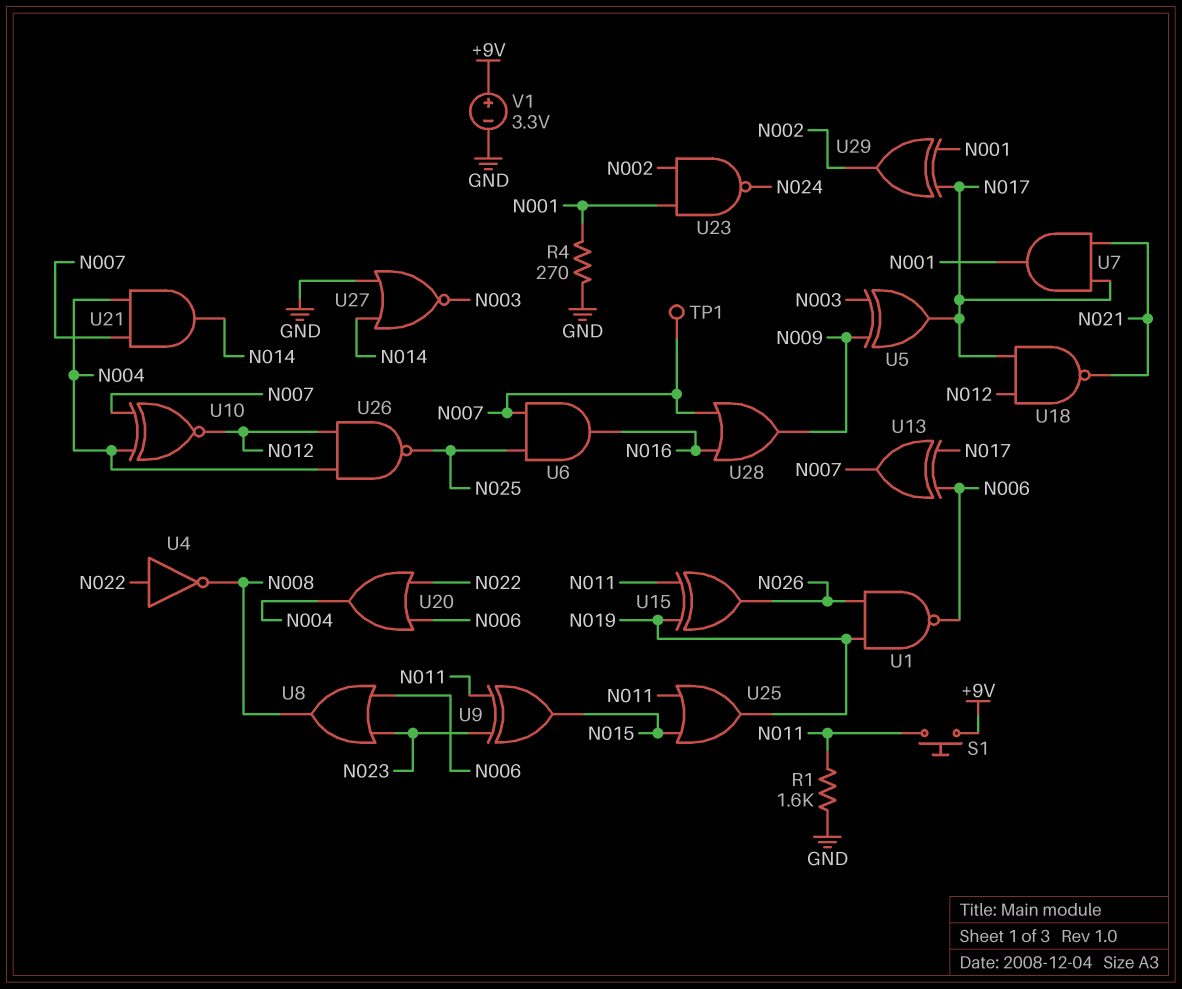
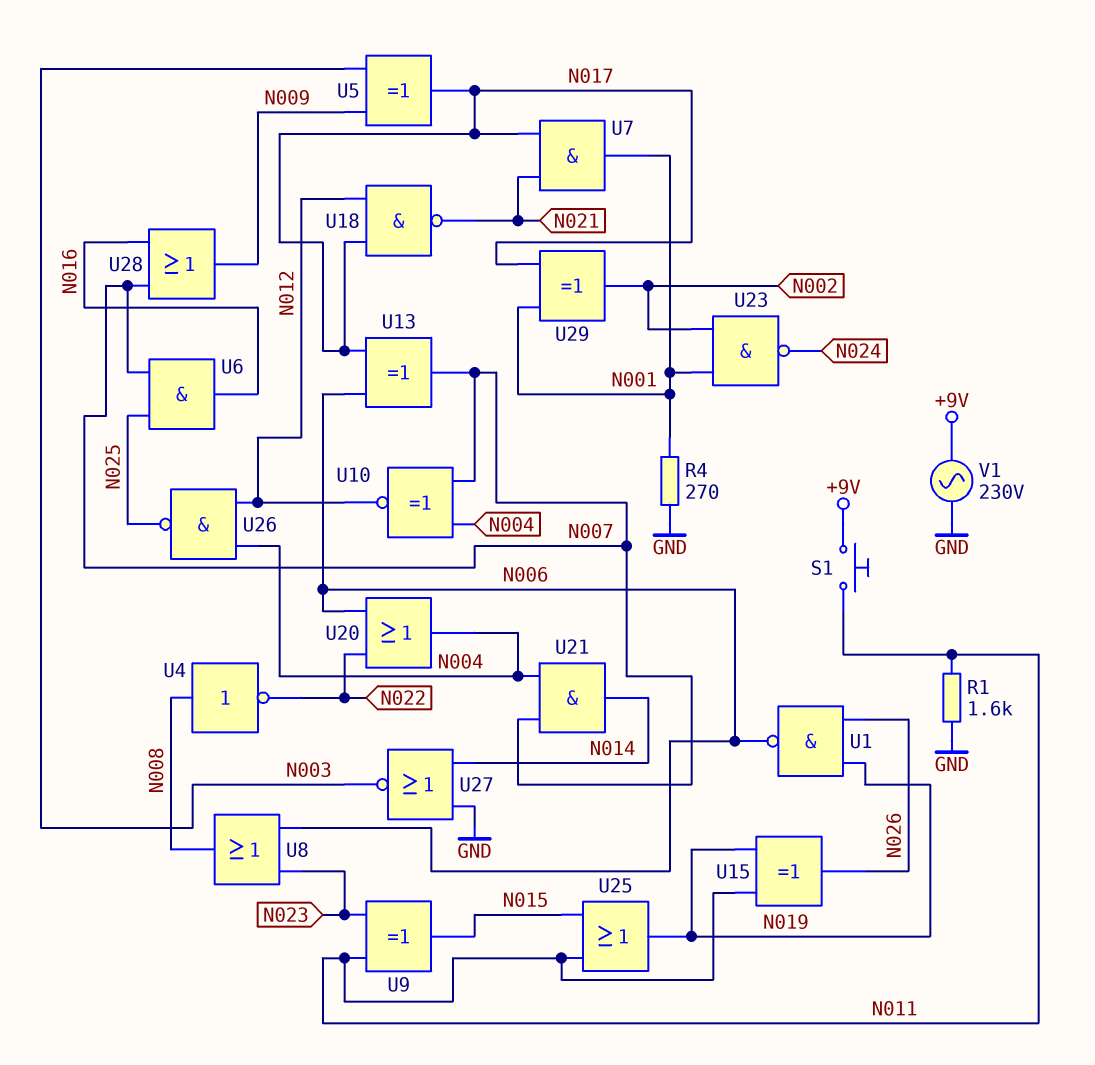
TP1: test point (N007) -> none
U4: NOT (in N022, out N008) -> NOT (in N008, out N022)
V1: 3.3V (plus +9V, minus GND) -> AC 230V (+9V, GND)

